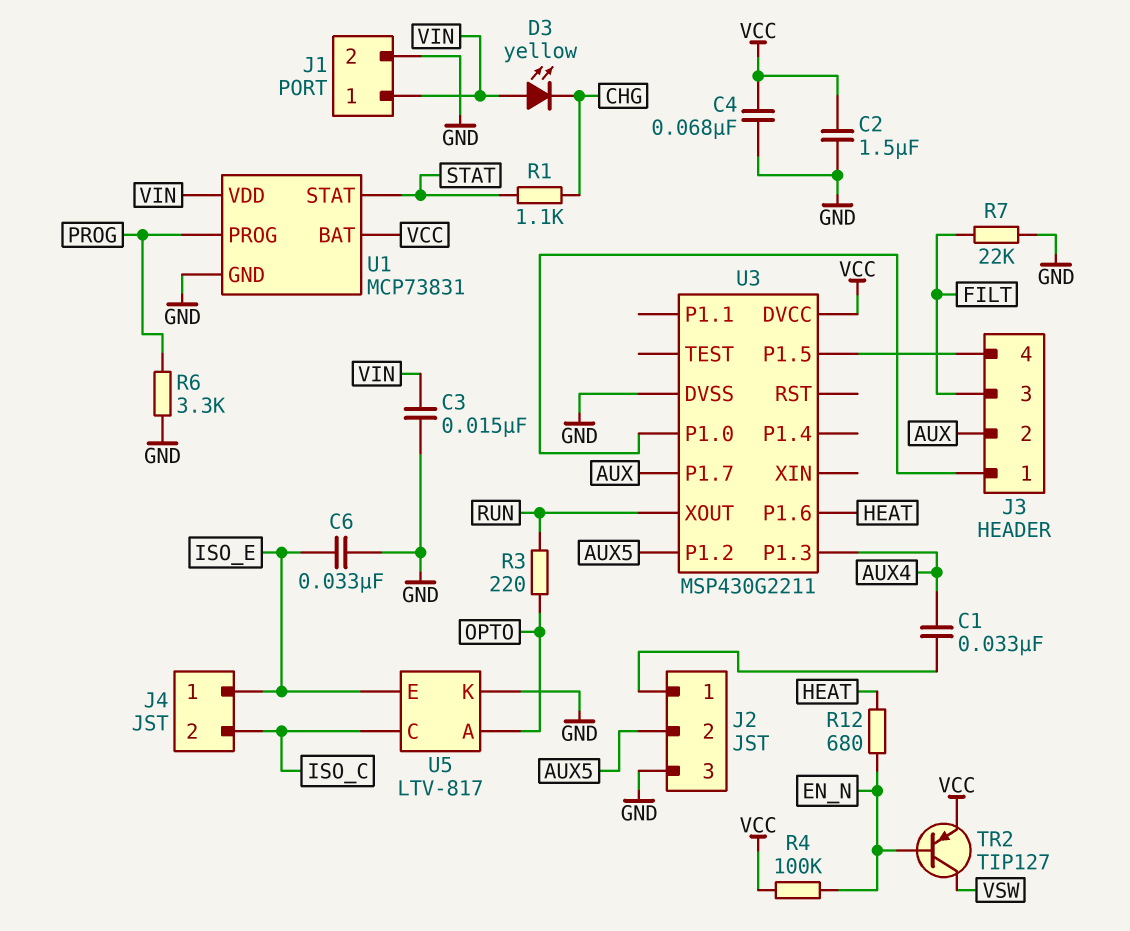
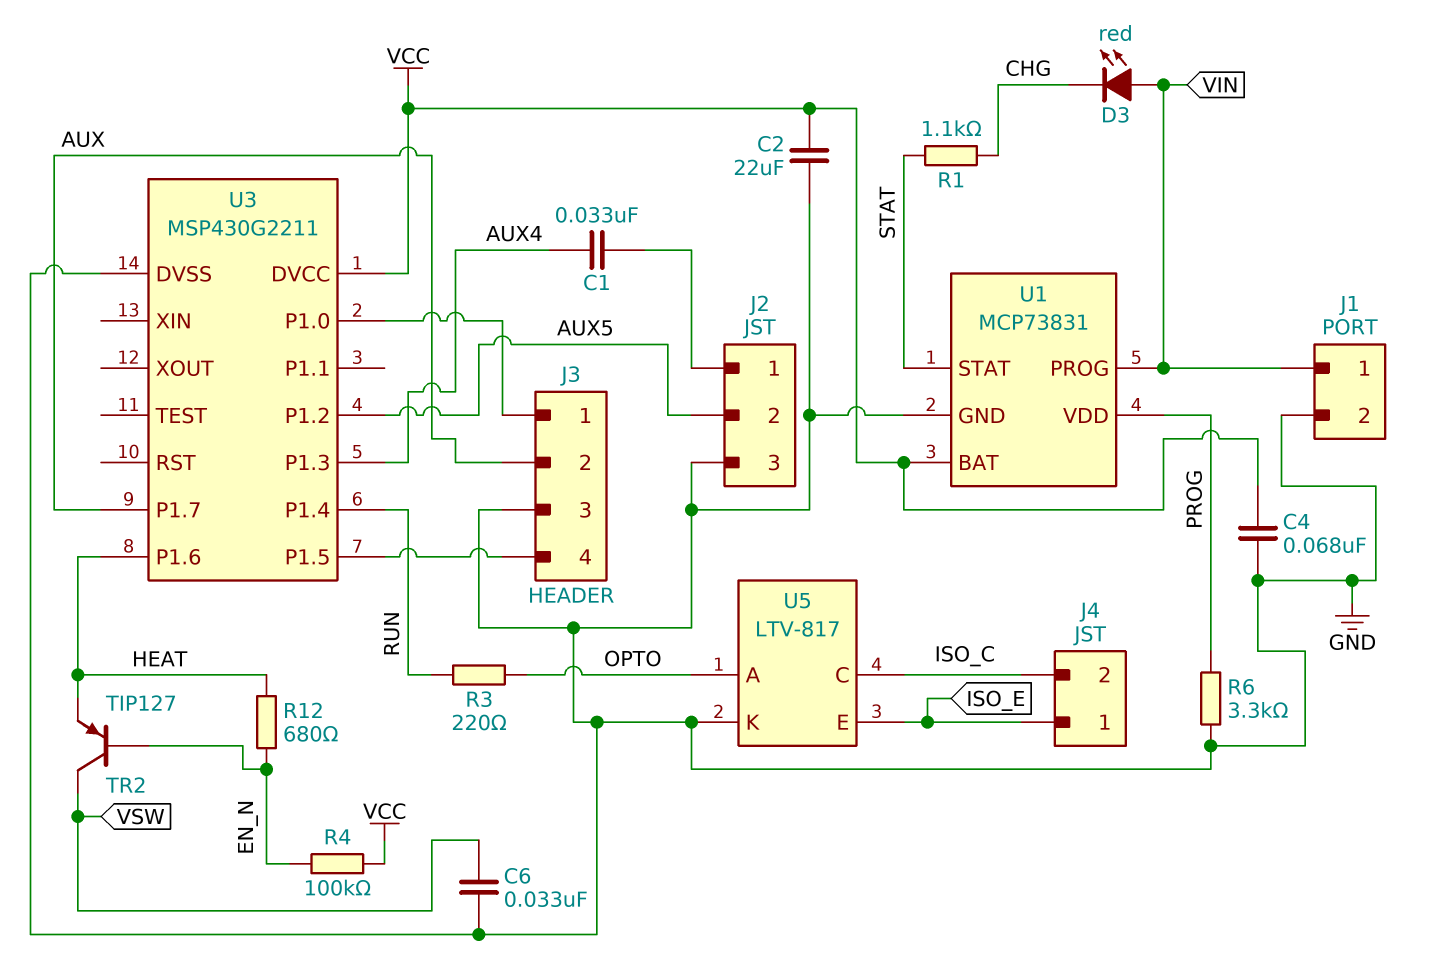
C2: 1.5uF (GND, VCC) -> 22uF (GND, VCC)
C3: 15nF (GND, VIN) -> none
C6: 33nF (GND, ISO_E) -> 33nF (GND, VSW)
D3: LED yellow (A VIN, K CHG) -> LED red (A VIN, K CHG)
J3 pin 3: FILT -> GND
R7: 22k (FILT, GND) -> none
TR2: PNP TIP127 (B EN_N, C VSW, E VCC) -> PNP TIP127 (B EN_N, C VSW, E HEAT)
U1 pin PROG: PROG -> VIN
U1 pin VDD: VIN -> PROG
U3 pin P1.4: none -> RUN
U3 pin XOUT: RUN -> none

